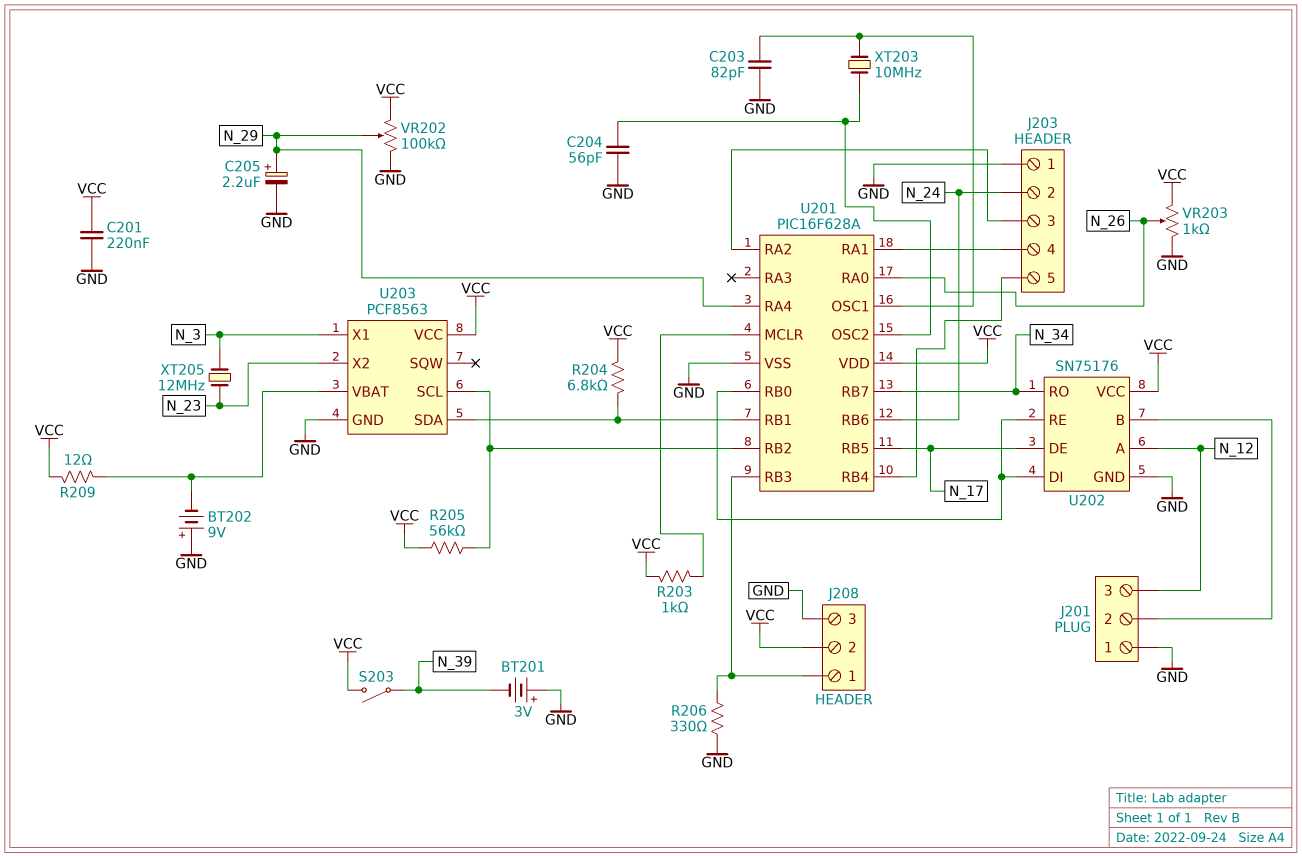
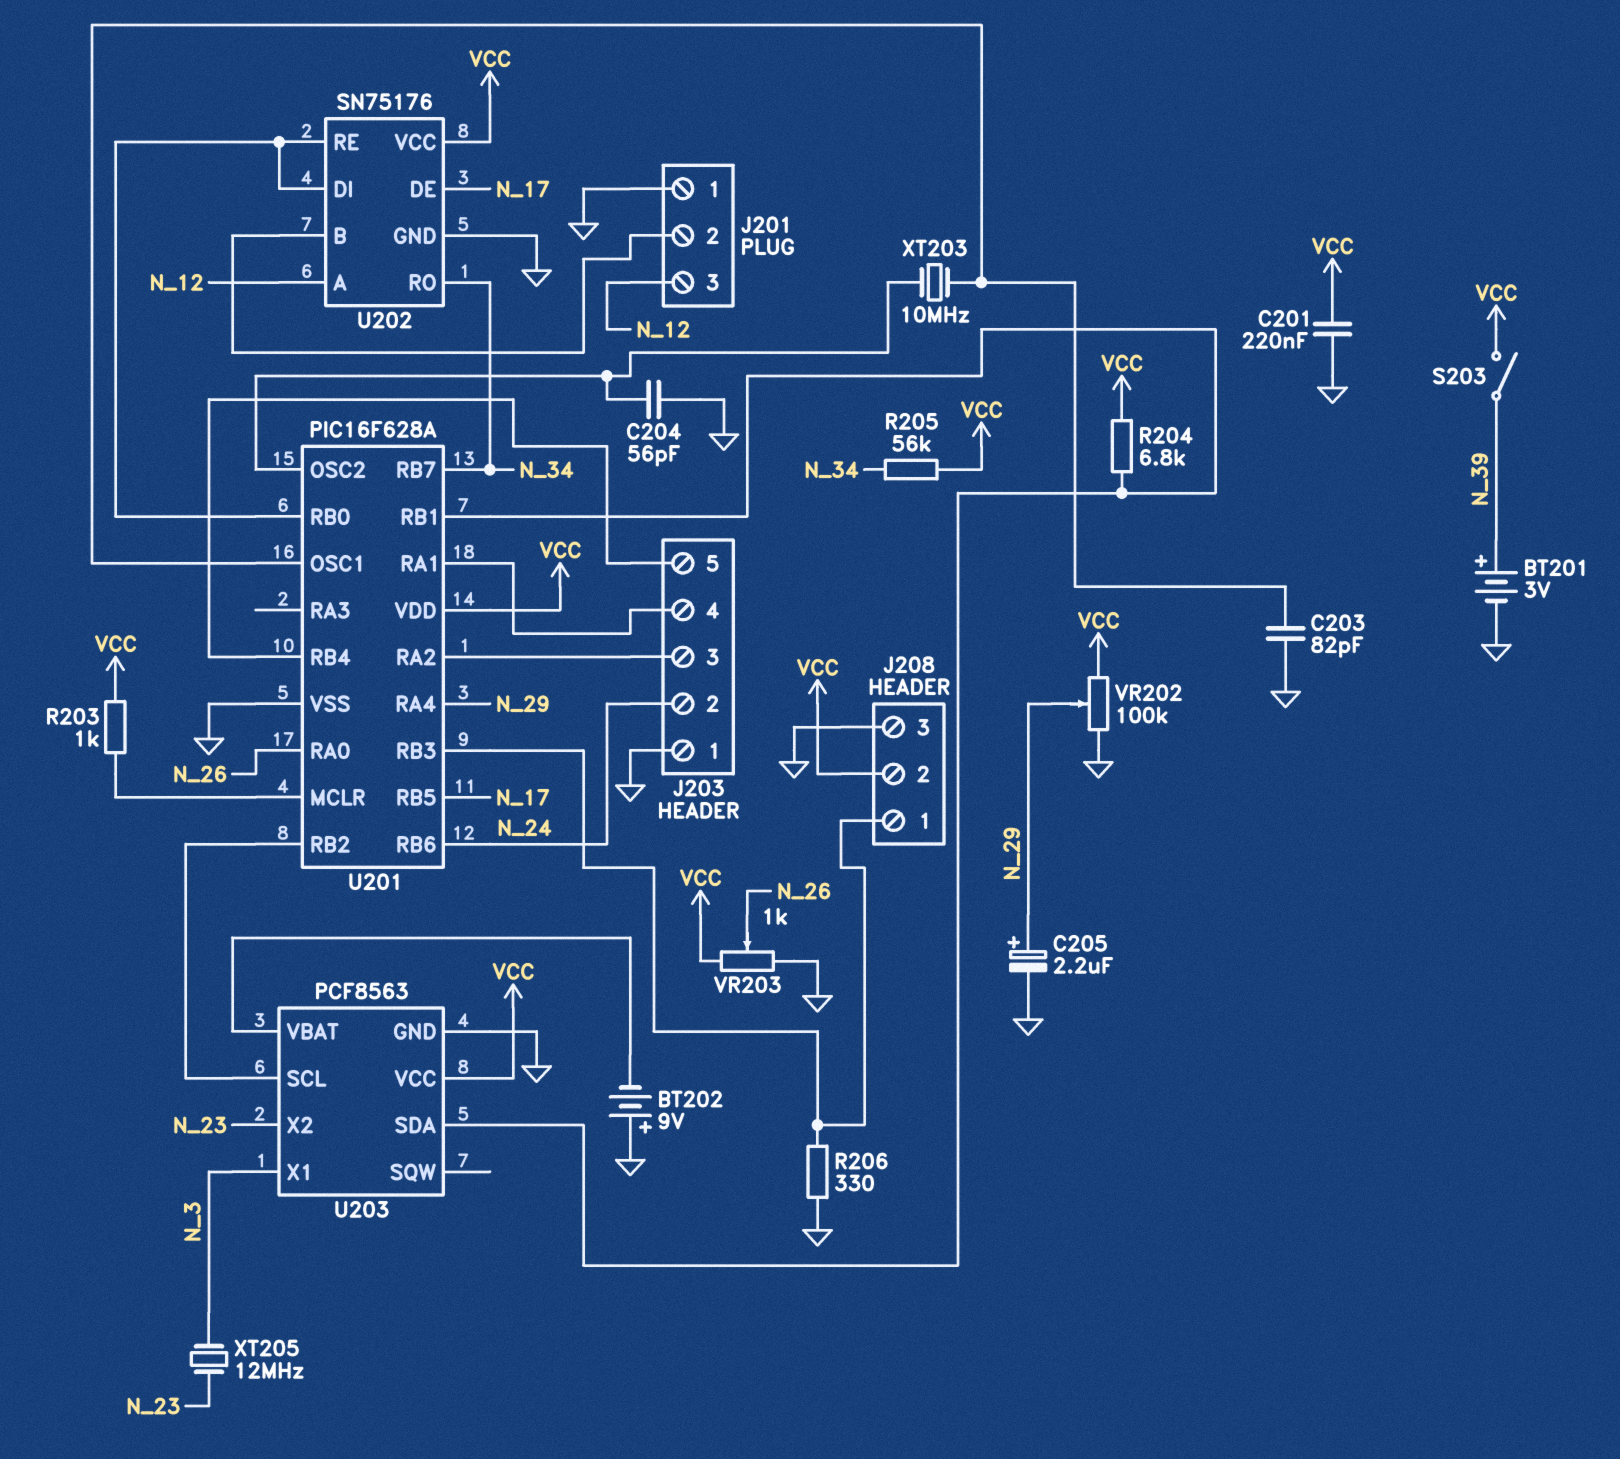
BT201: 3V (plus GND, minus N_39) -> 3V (plus N_39, minus GND)
R205: 56k (U201/RB2, VCC) -> 56k (N_34, VCC)
R209: 12 (U203/VBAT, VCC) -> none

